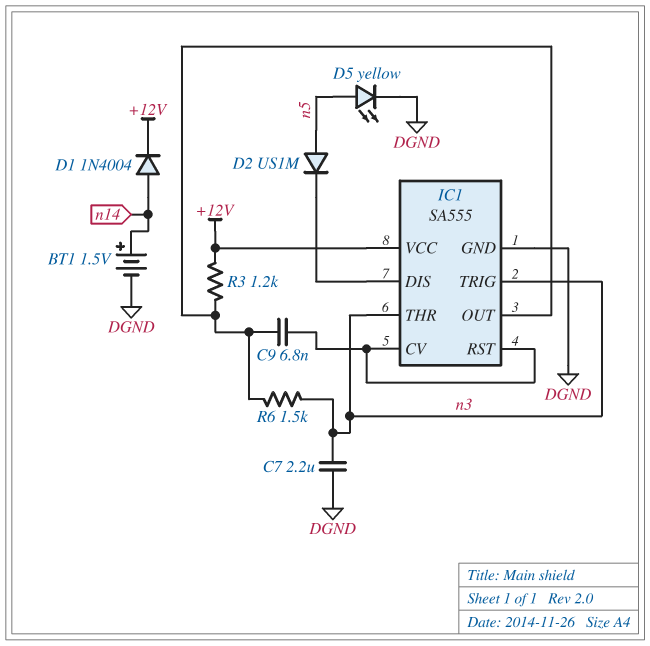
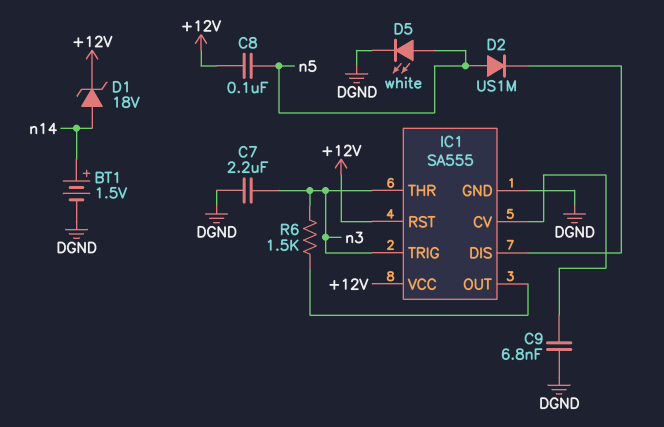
C8: none -> 100nF (+12V, n5)
C9: 6.8nF (IC1/CV, IC1/OUT) -> 6.8nF (DGND, IC1/CV)
D1: diode 1N4004 (A n14, K +12V) -> zener 18V (A n14, K +12V)
D5: LED yellow (A n5, K DGND) -> LED white (A n5, K DGND)
IC1 pin RST: IC1/CV -> +12V
R3: 1.2k (+12V, IC1/OUT) -> none

